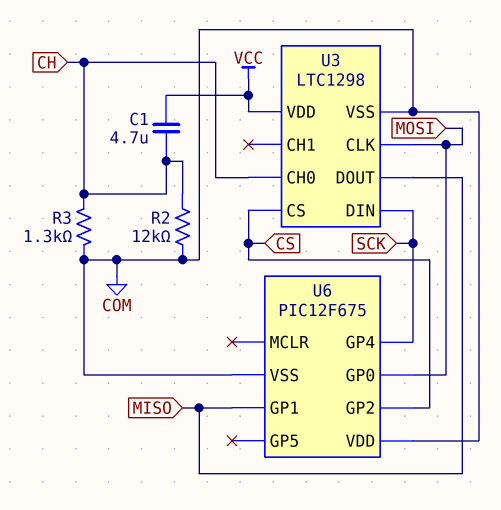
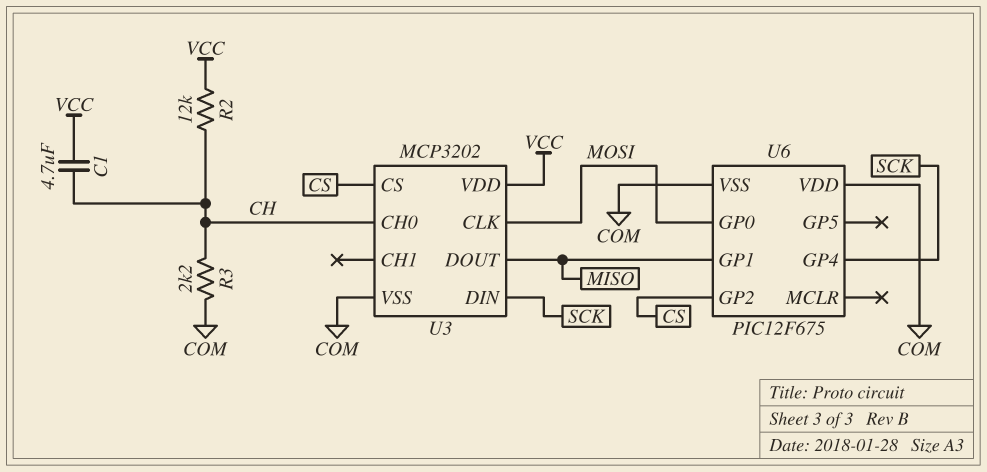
R2: 12k (CH, COM) -> 12k (CH, VCC)
R3: 1.3k (CH, COM) -> 2.2k (CH, COM)
U3: LTC1298 -> MCP3202

